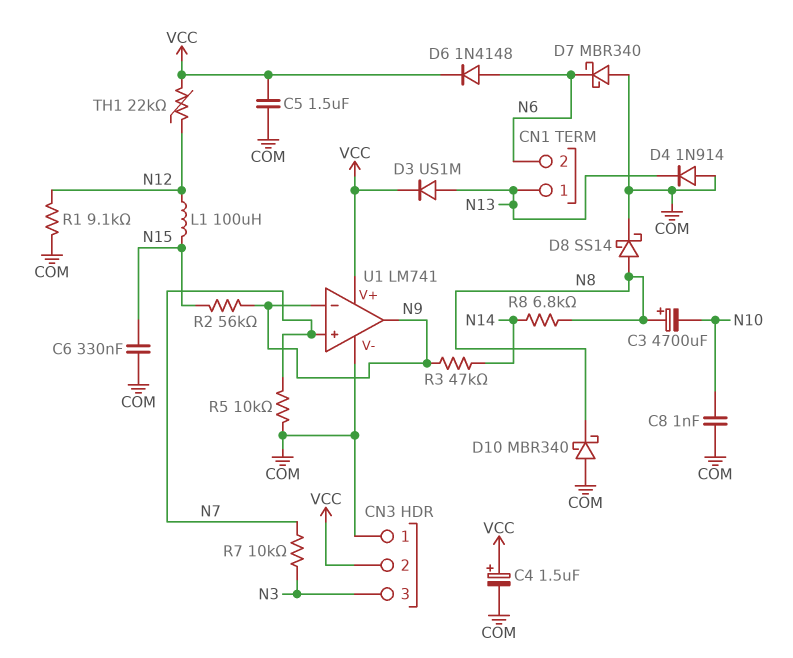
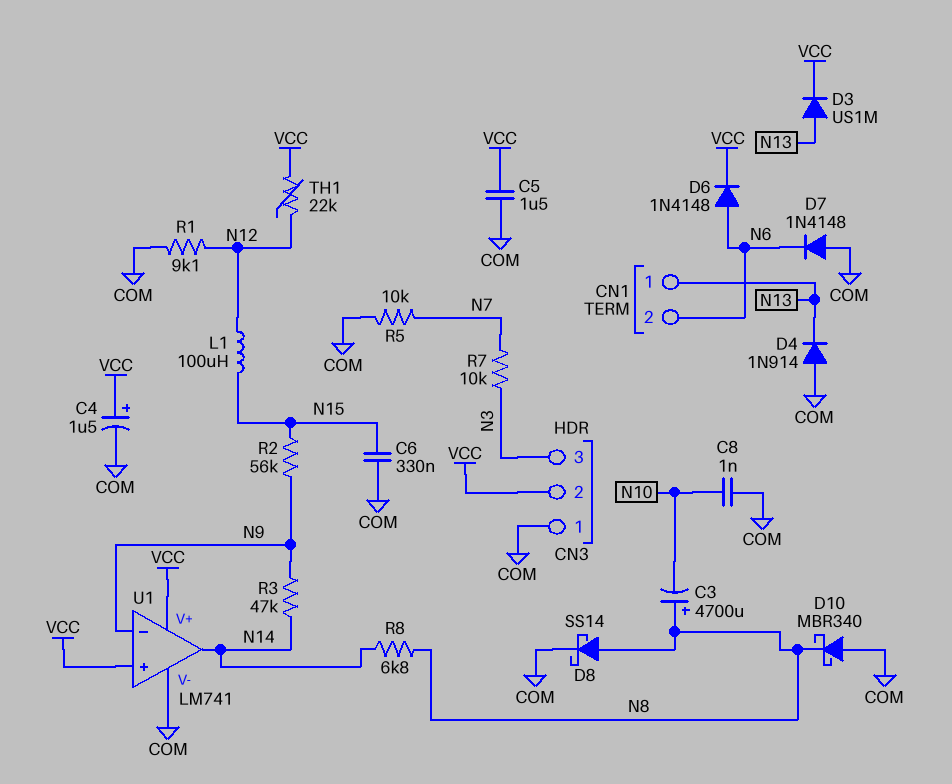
D7: schottky MBR340 (A COM, K N6) -> diode 1N4148 (A COM, K N6)
U1 pin in+: N7 -> VCC
U1 pin out: N9 -> N14

